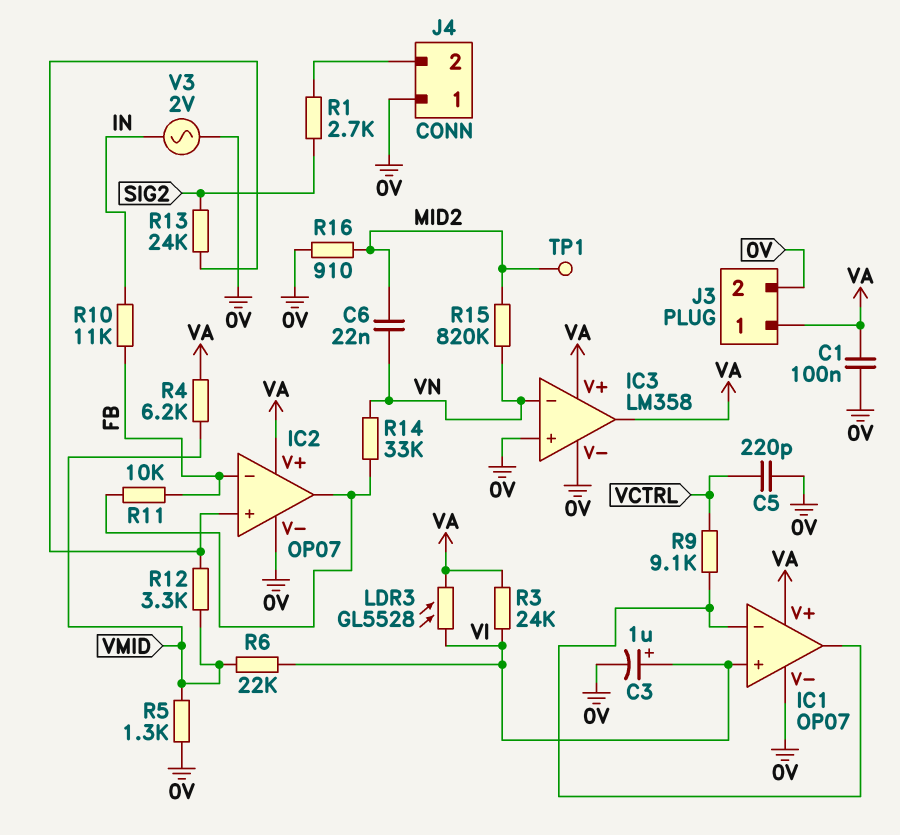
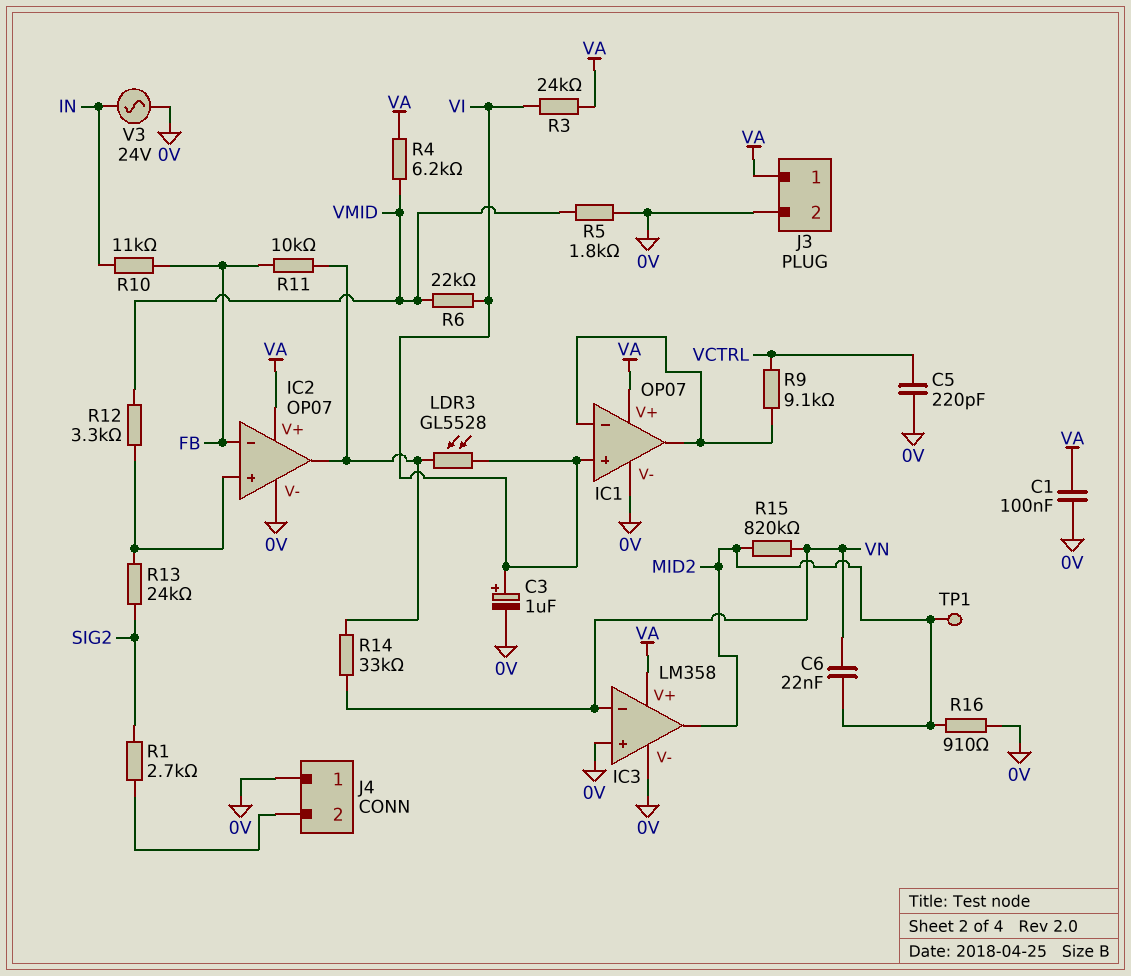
IC3 pin out: VA -> MID2
LDR3: GL5528 (VA, VI) -> GL5528 (IC2/out, VI)
R5: 1.3k (0V, VMID) -> 1.8k (0V, VMID)
V3: AC 2V (0V, IN) -> AC 24V (0V, IN)

